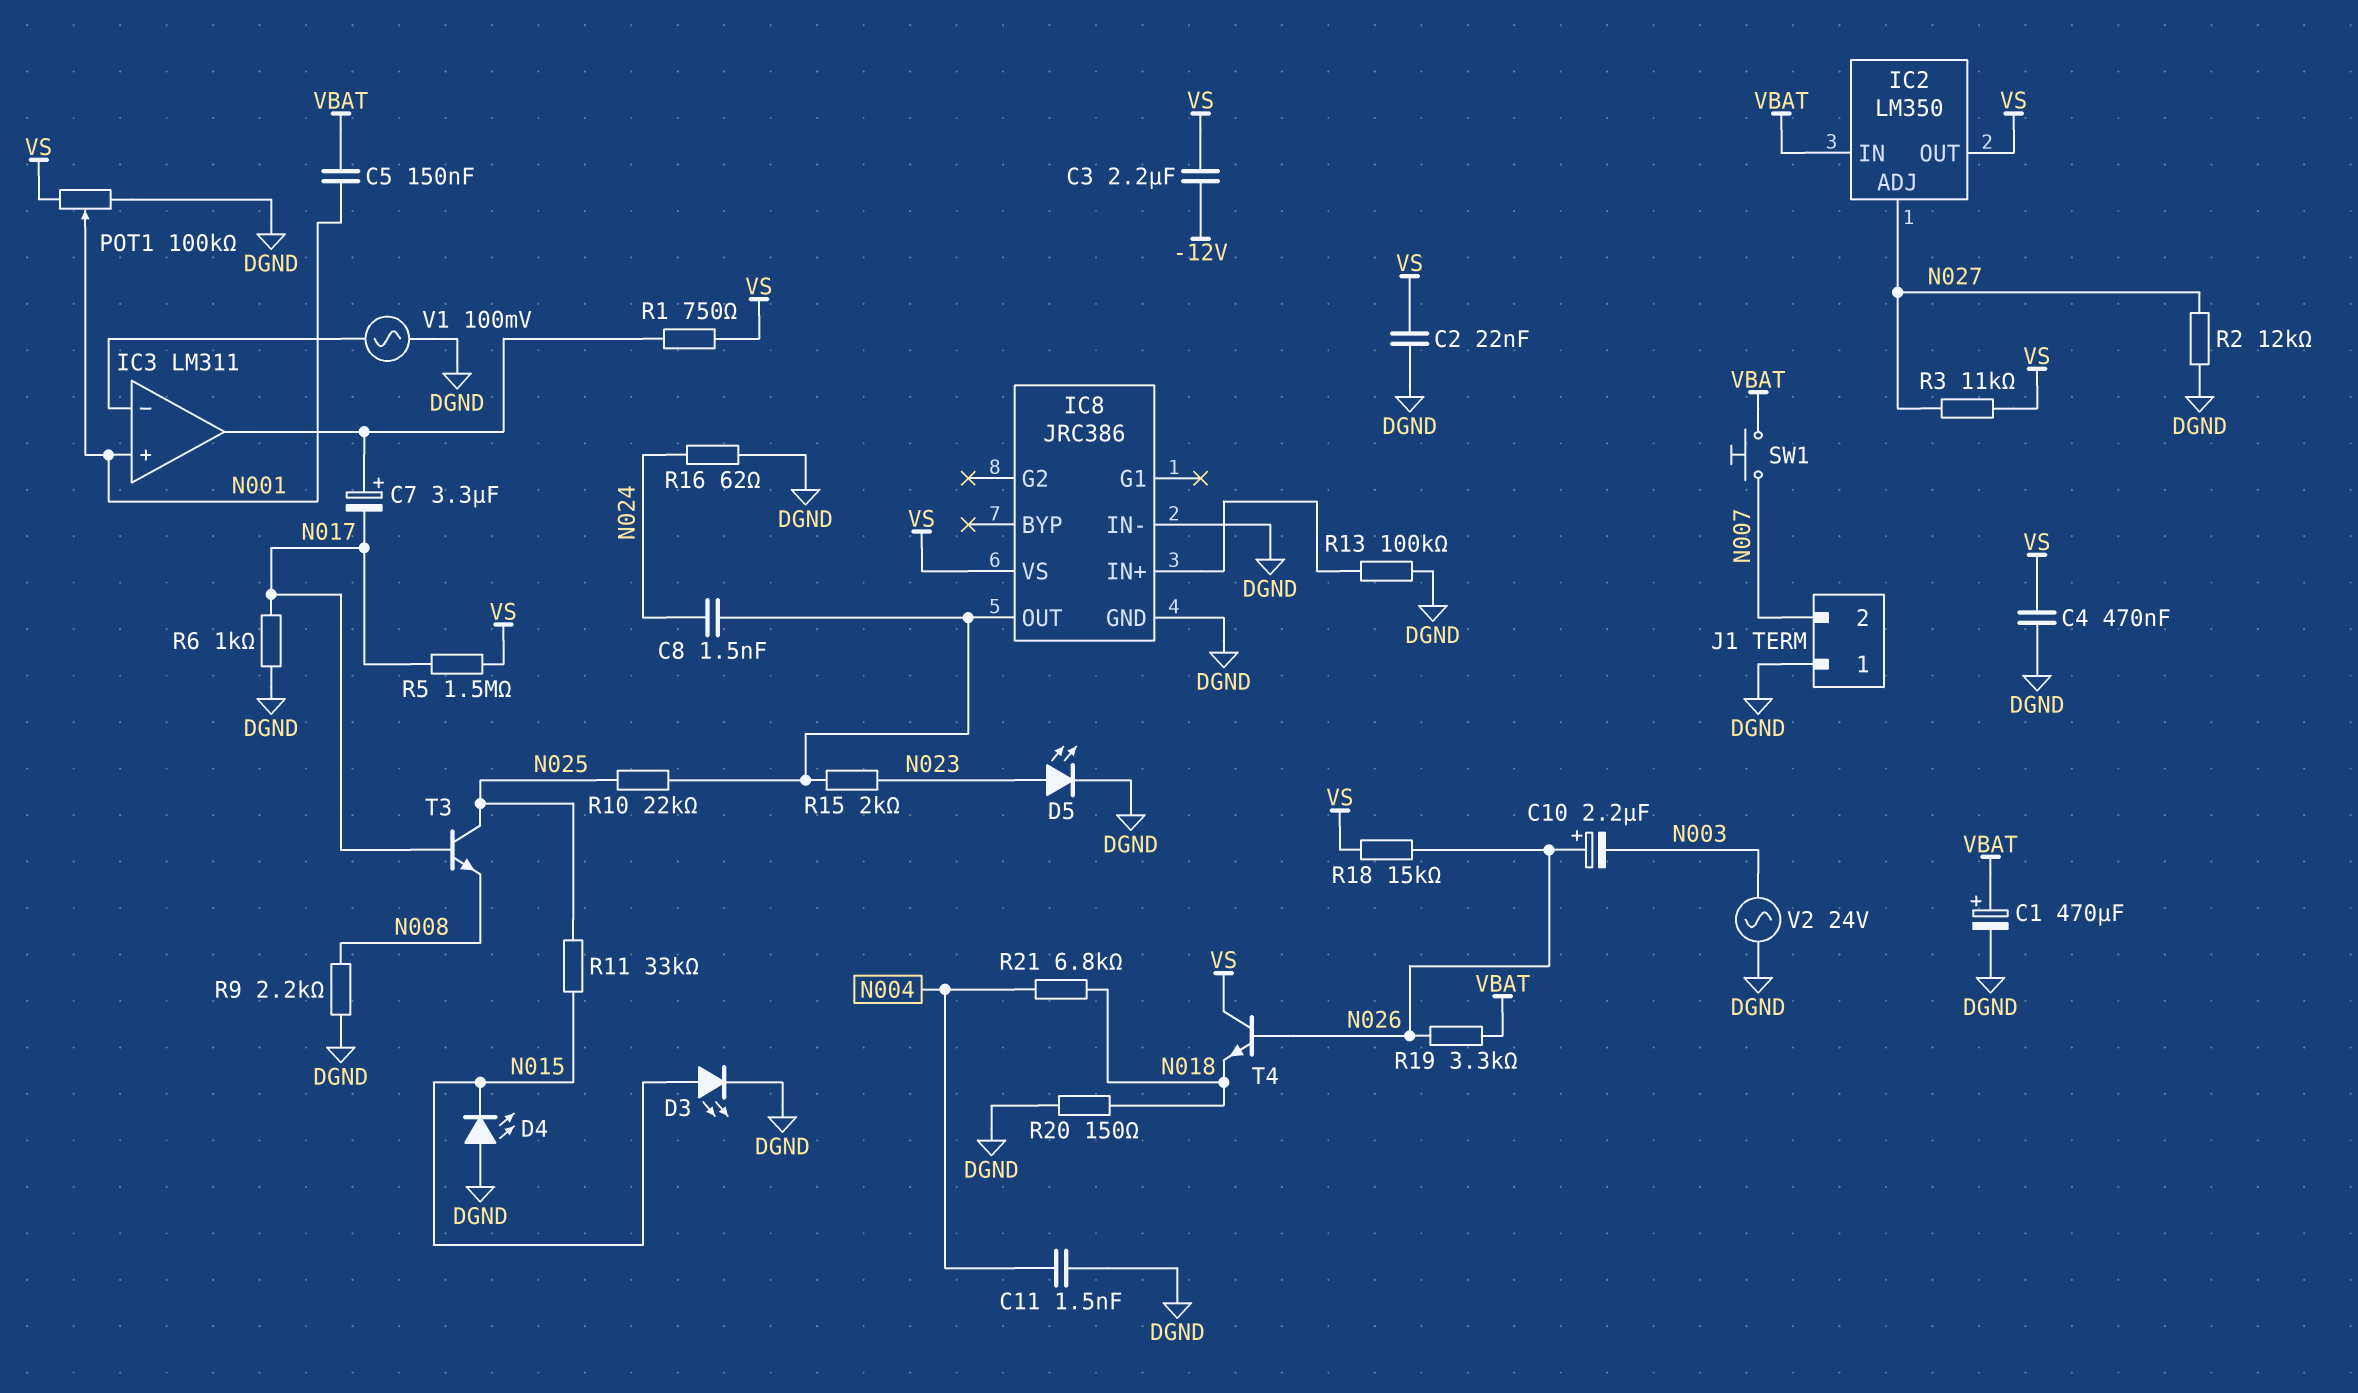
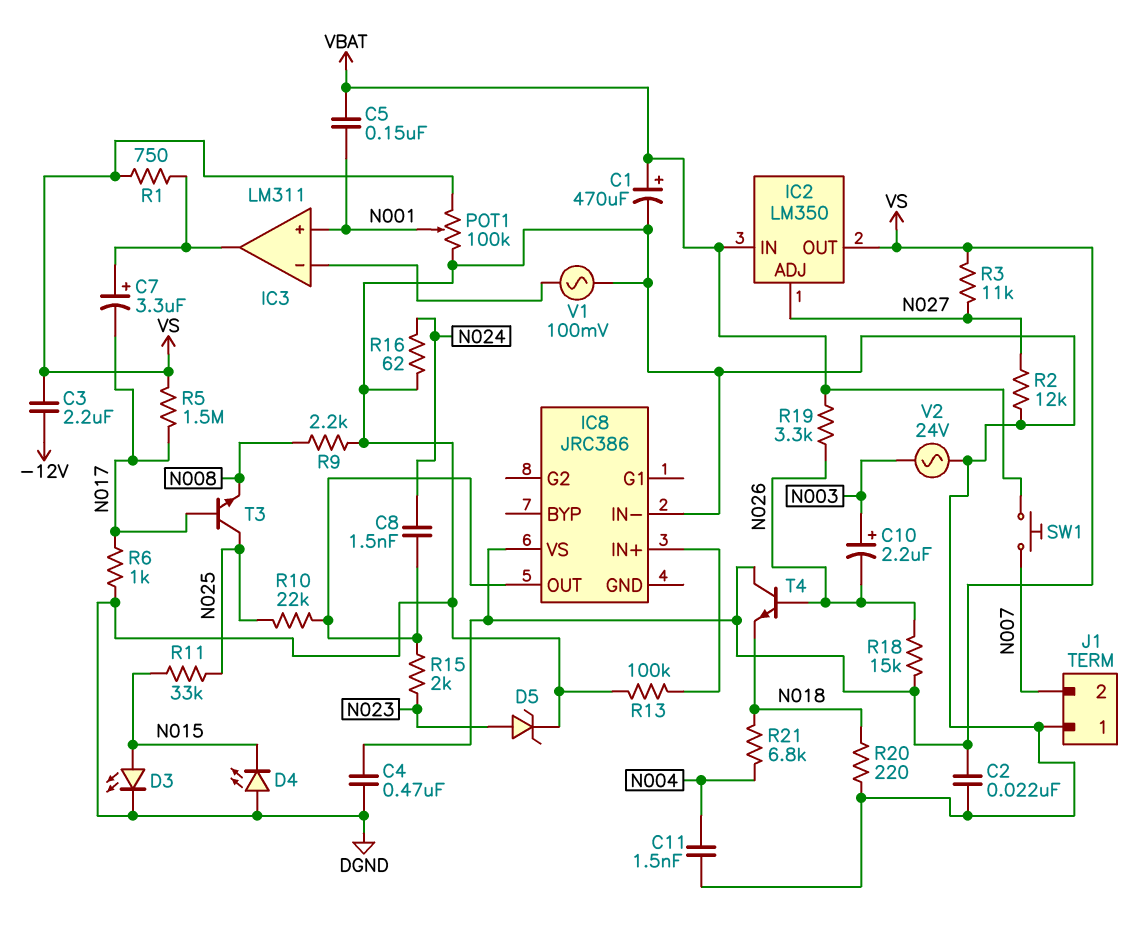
C10: 2.2uF (plus N026, minus N003) -> 2.2uF (plus N003, minus N026)
D5: LED (A N023, K DGND) -> zener (A N023, K DGND)
IC8 pin GND: DGND -> none
R20: 150 (DGND, N018) -> 220 (DGND, N018)

